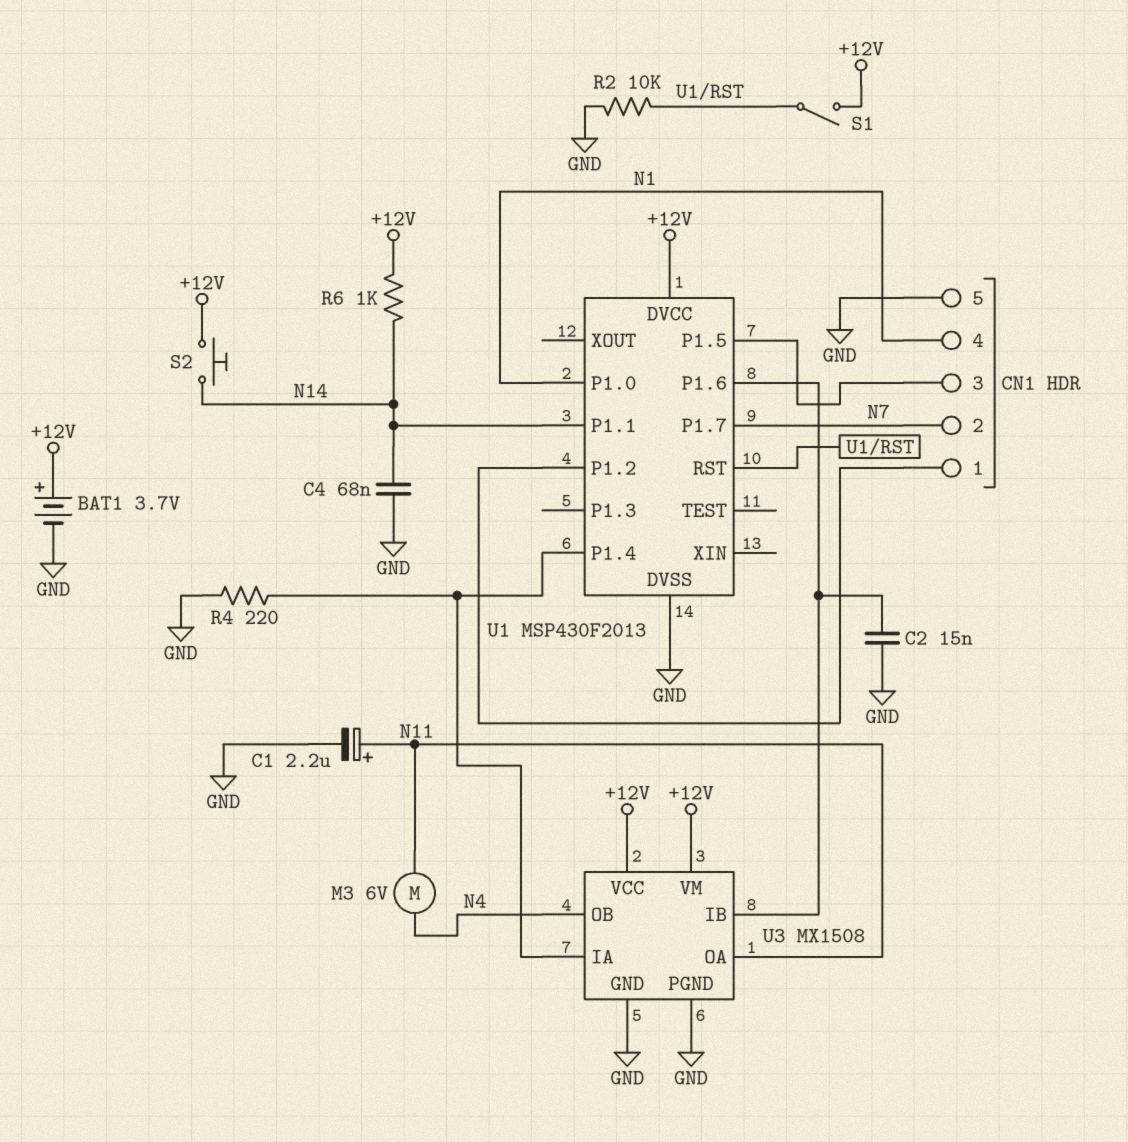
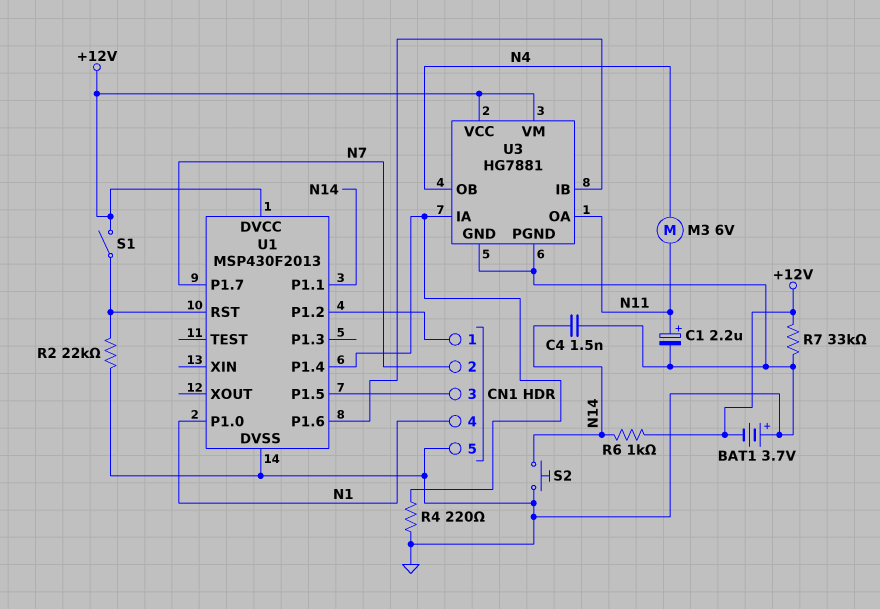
BAT1: 3.7V (plus +12V, minus GND) -> 3.7V (plus GND, minus +12V)
C2: 15nF (GND, U1/P1.6) -> none
C4: 68nF (GND, N14) -> 1.5nF (GND, N14)
R2: 10k (GND, U1/RST) -> 22k (GND, U1/RST)
R7: none -> 33k (+12V, GND)
S2: button (+12V, N14) -> button (GND, N14)
U3: MX1508 -> HG7881

